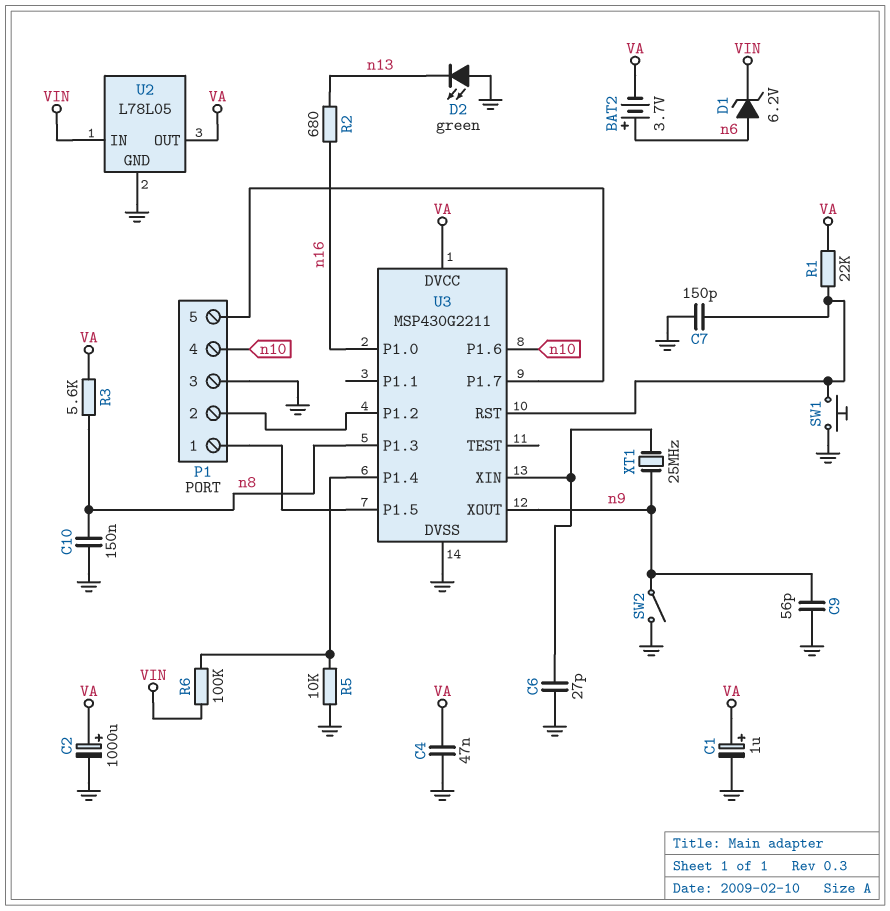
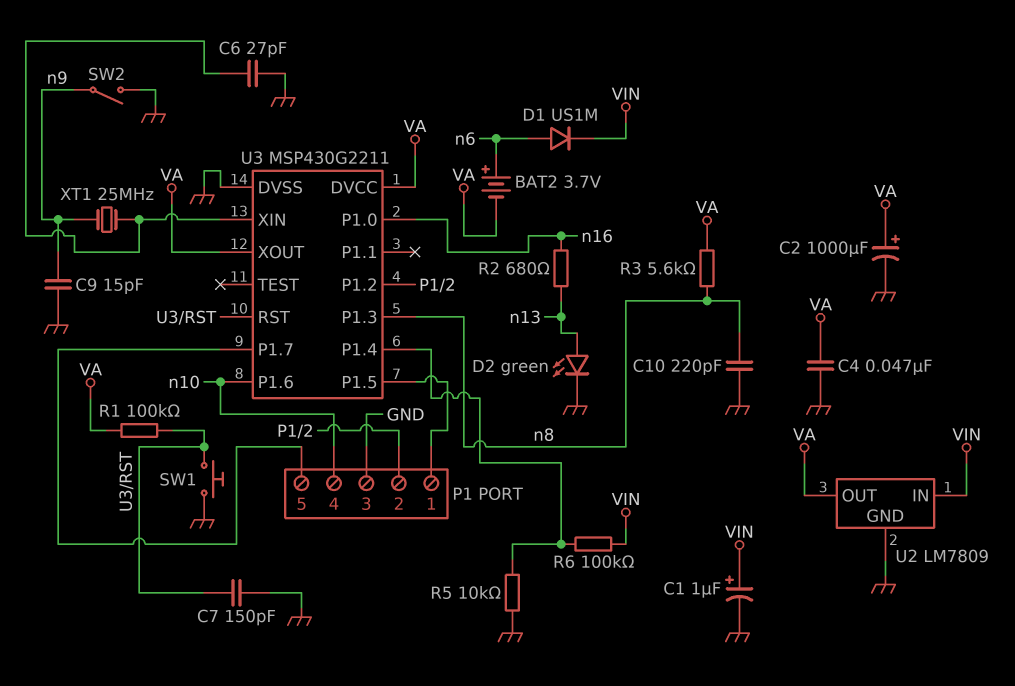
C1: 1uF (plus VA, minus GND) -> 1uF (plus VIN, minus GND)
C9: 56pF (GND, n9) -> 15pF (GND, n9)
C10: 150nF (GND, n8) -> 220pF (GND, n8)
D1: zener 6.2V (A n6, K VIN) -> diode US1M (A n6, K VIN)
D2: LED green (A GND, K n13) -> LED green (A n13, K GND)
R1: 22k (U3/RST, VA) -> 100k (U3/RST, VA)
U2: L78L05 -> LM7809
U3 pin XOUT: n9 -> VA

